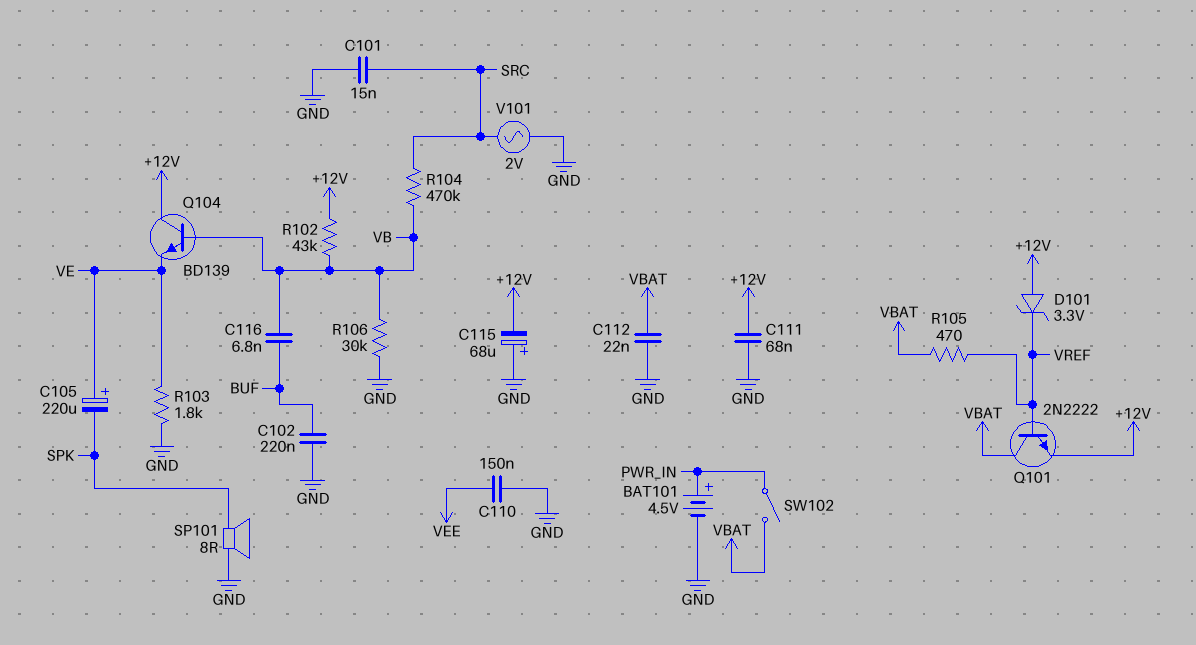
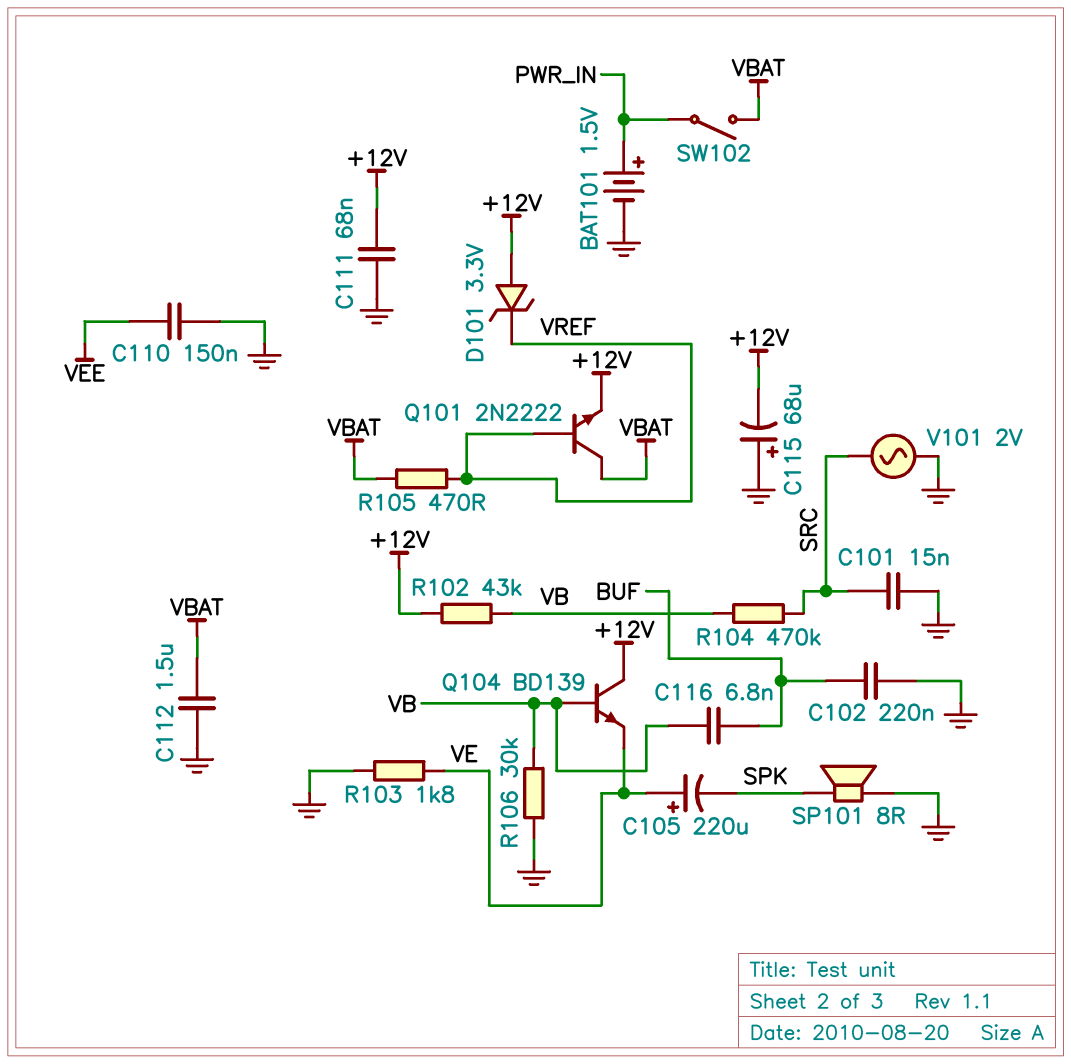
BAT101: 4.5V (plus PWR_IN, minus GND) -> 1.5V (plus PWR_IN, minus GND)
C112: 22nF (GND, VBAT) -> 1.5uF (GND, VBAT)

